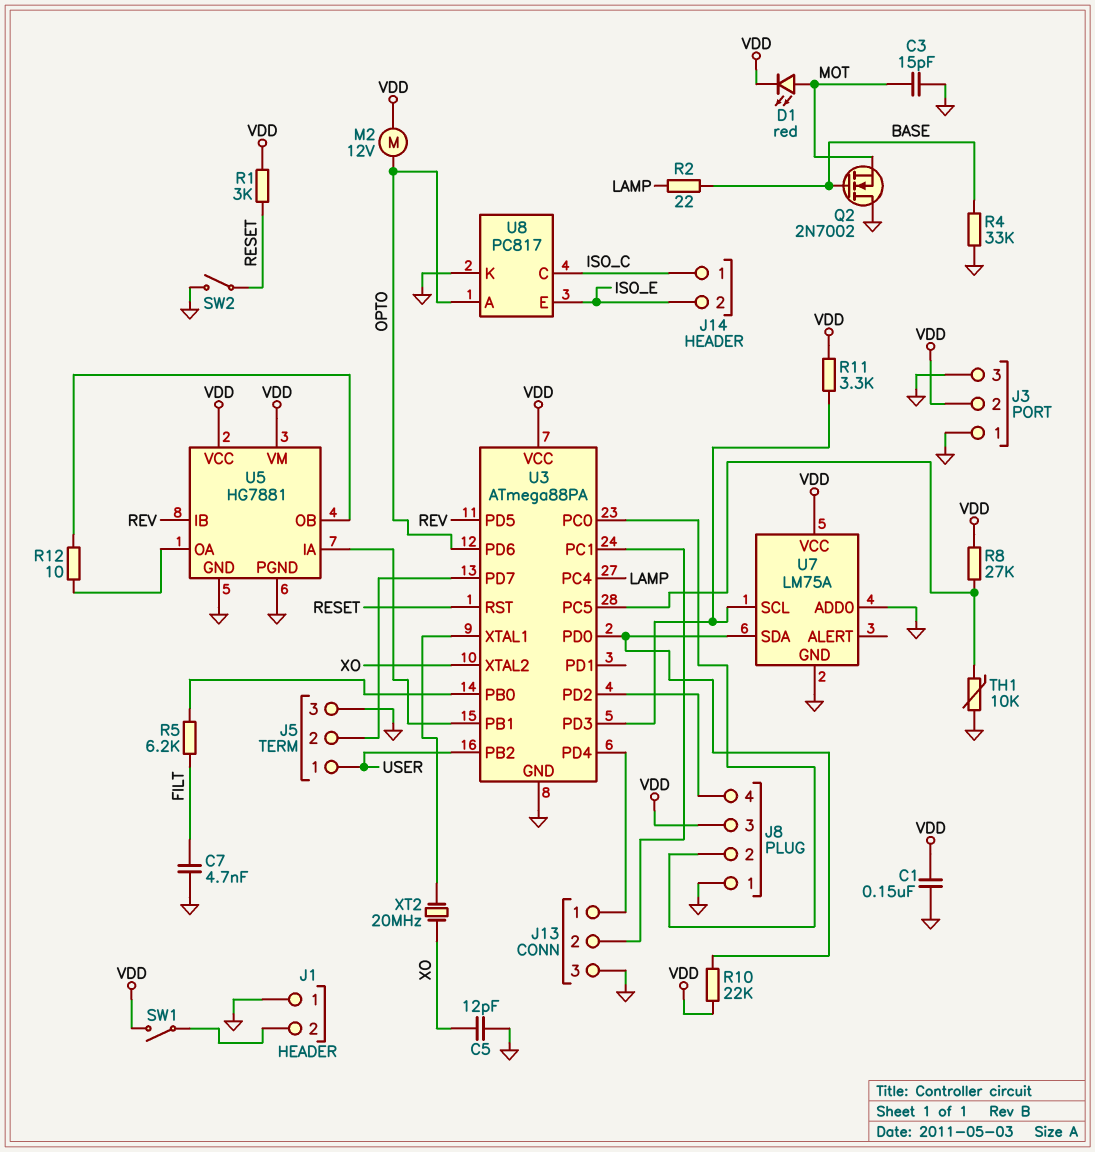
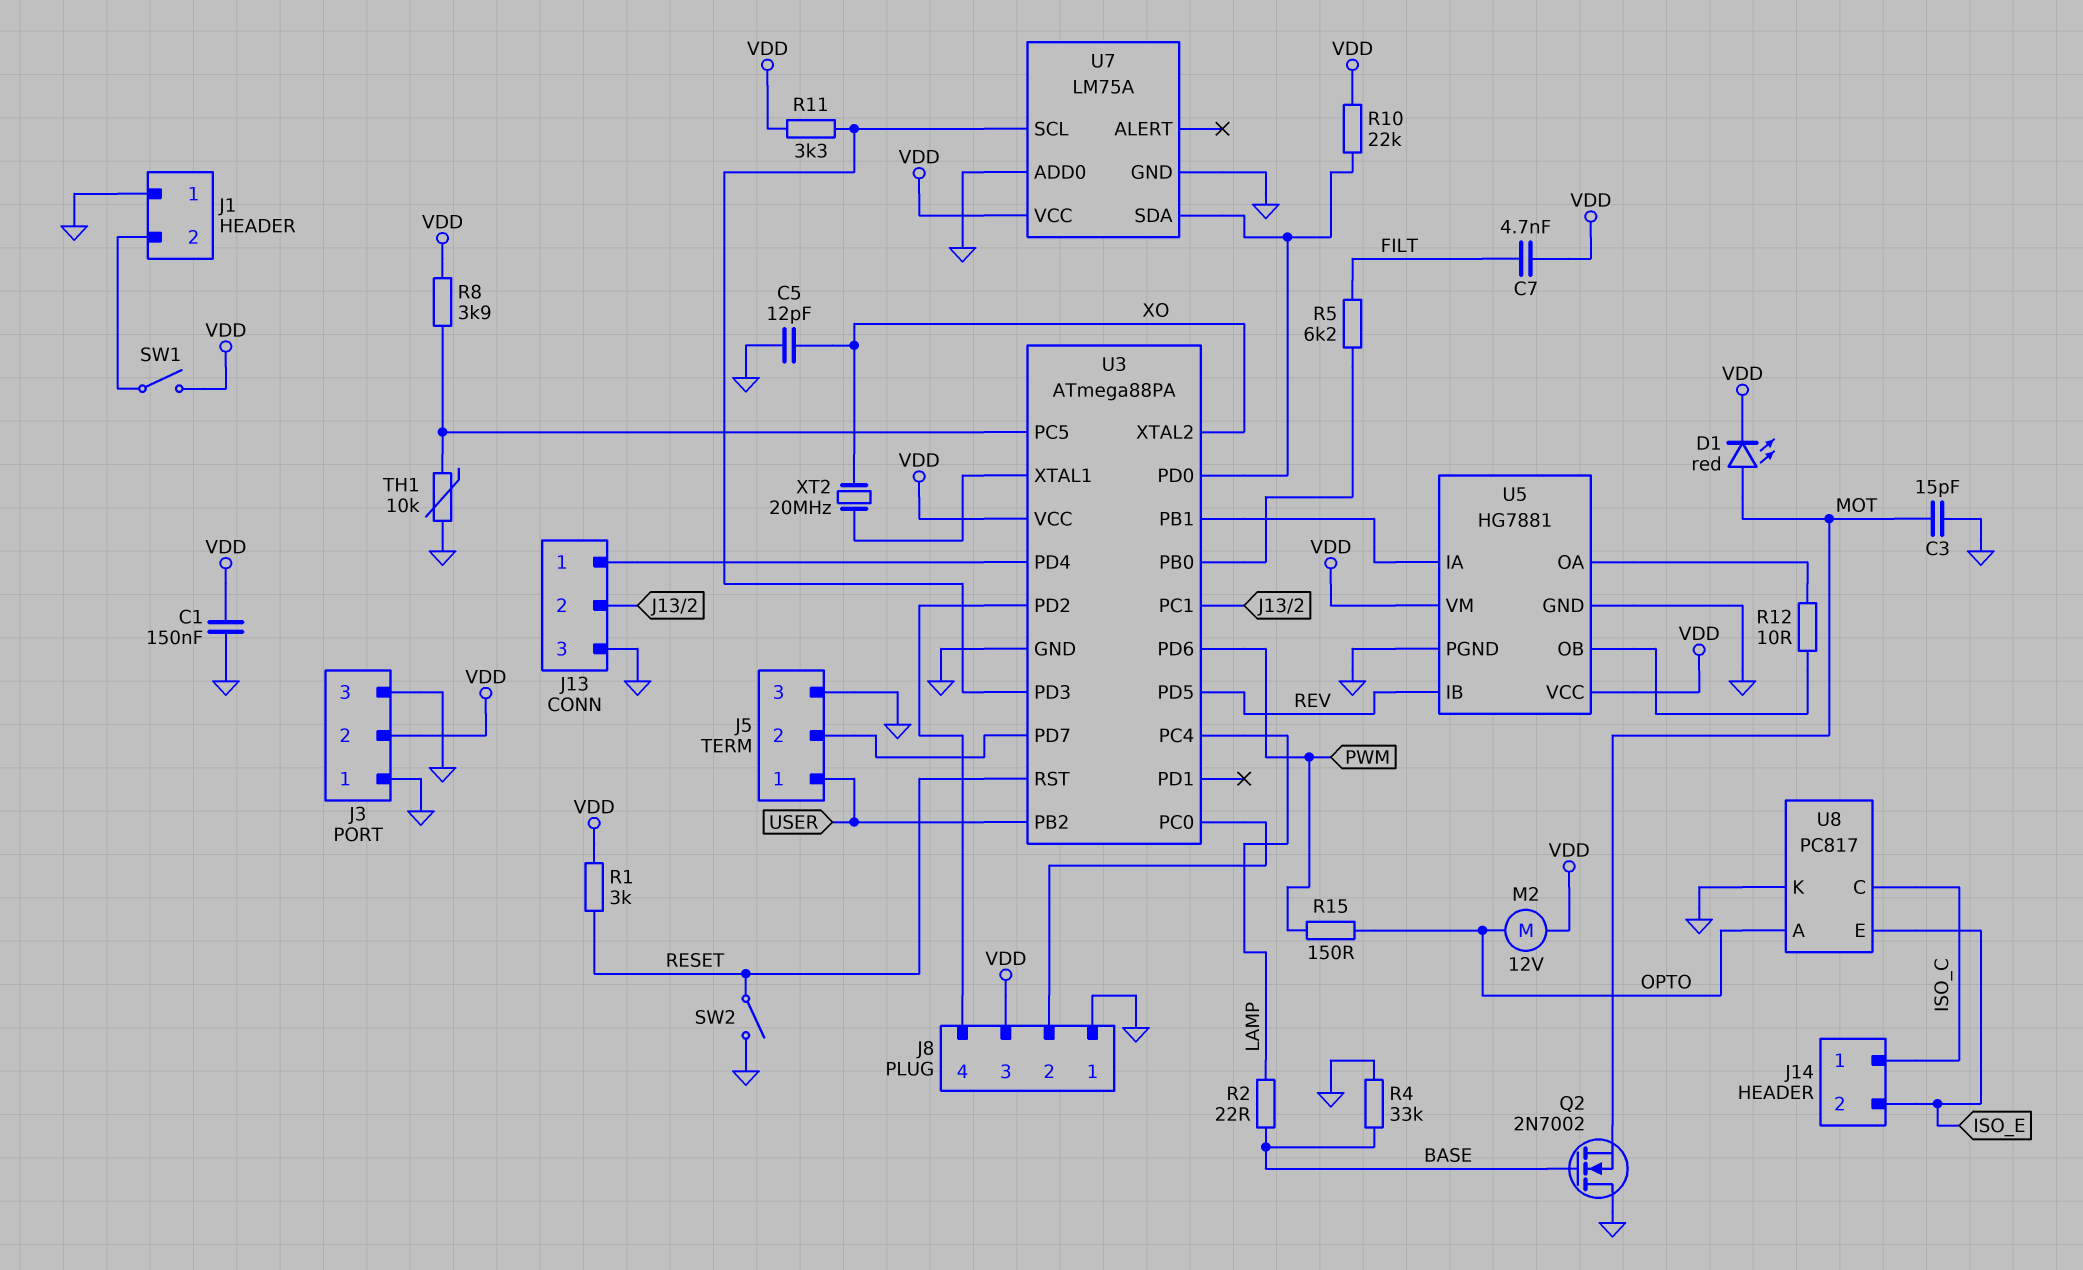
C7: 4.7nF (FILT, GND) -> 4.7nF (FILT, VDD)
R8: 27k (U3/PC5, VDD) -> 3.9k (U3/PC5, VDD)
R15: none -> 150 (OPTO, PWM)
U3 pin PD6: OPTO -> PWM

